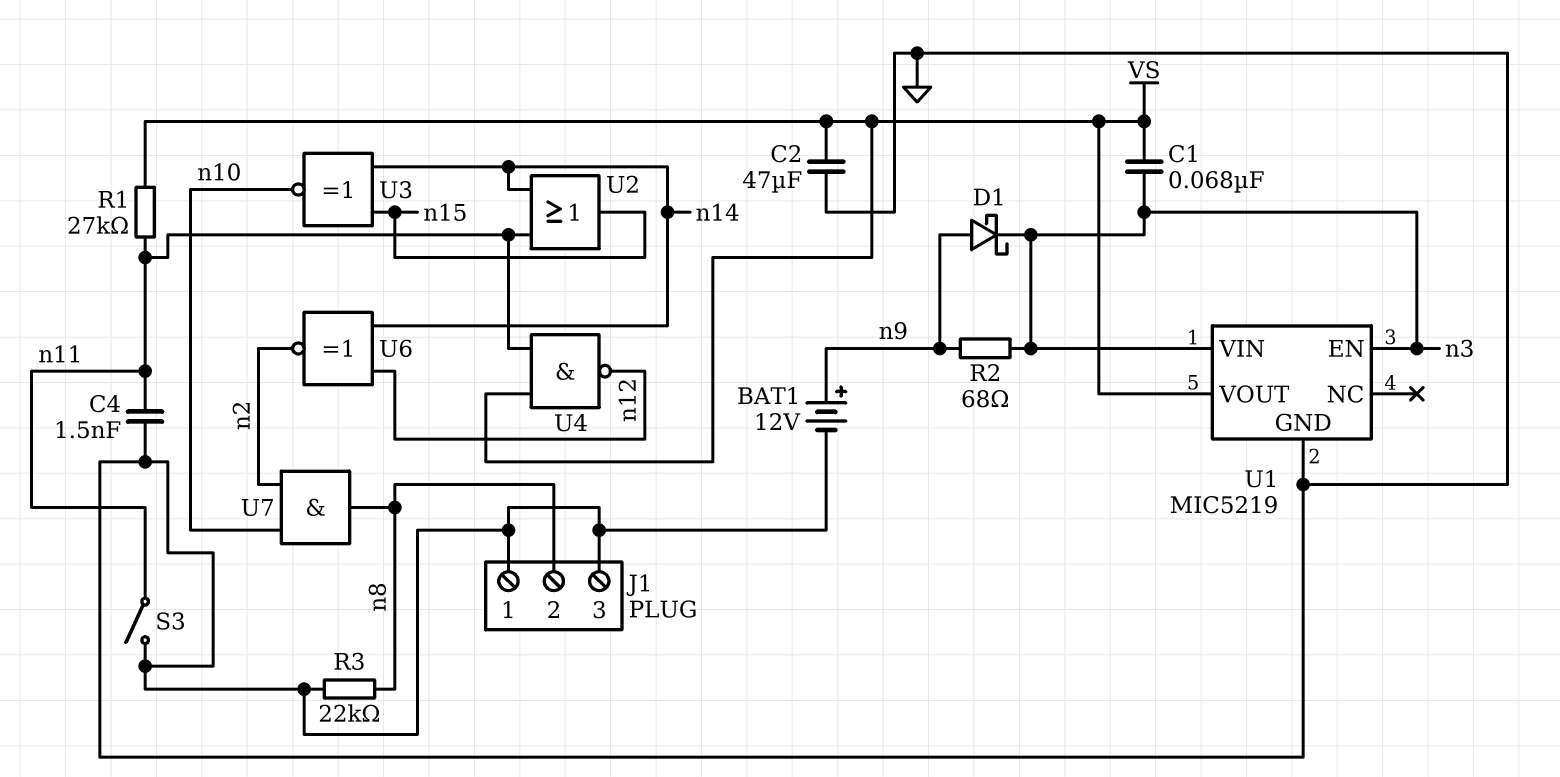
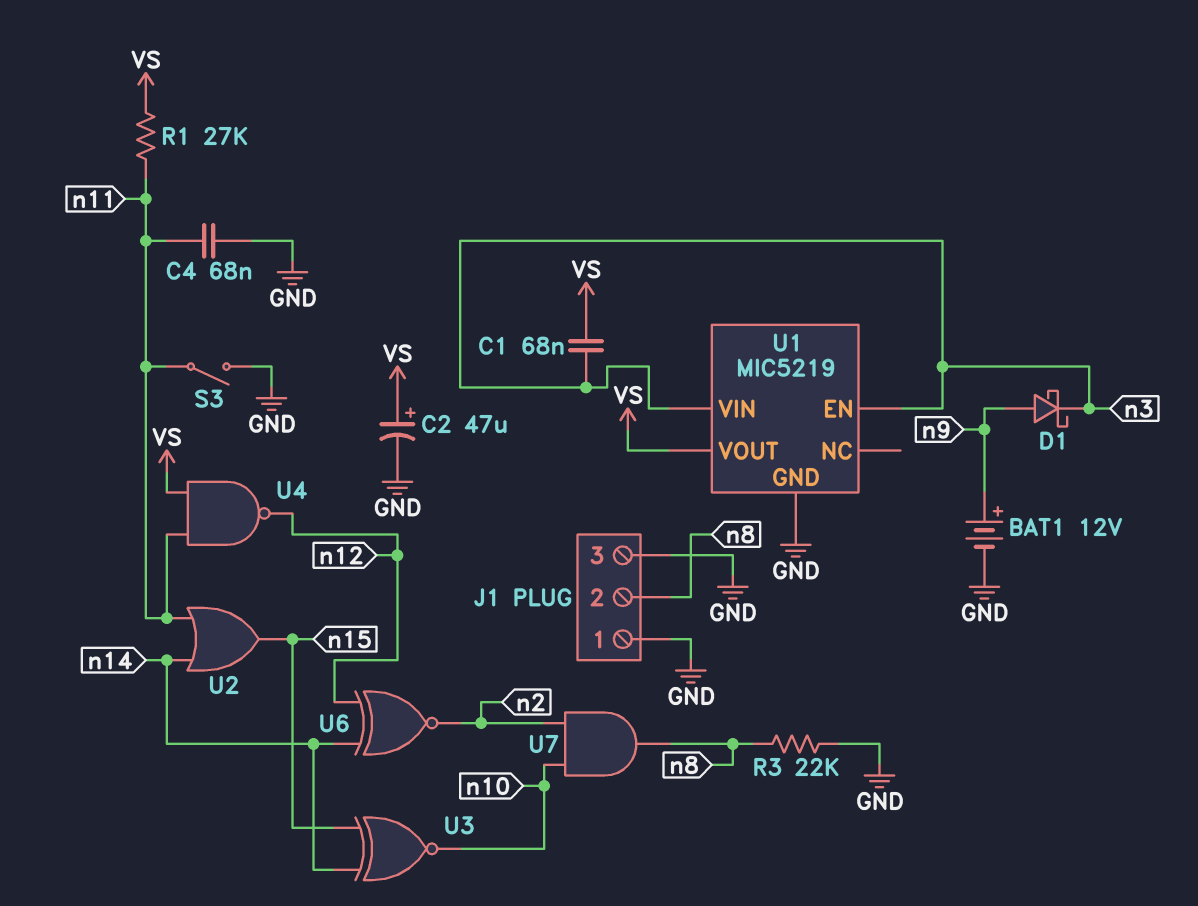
C2: 47uF (GND, VS) -> 47uF (plus VS, minus GND)
C4: 1.5nF (GND, n11) -> 68nF (GND, n11)
R2: 68 (n3, n9) -> none

